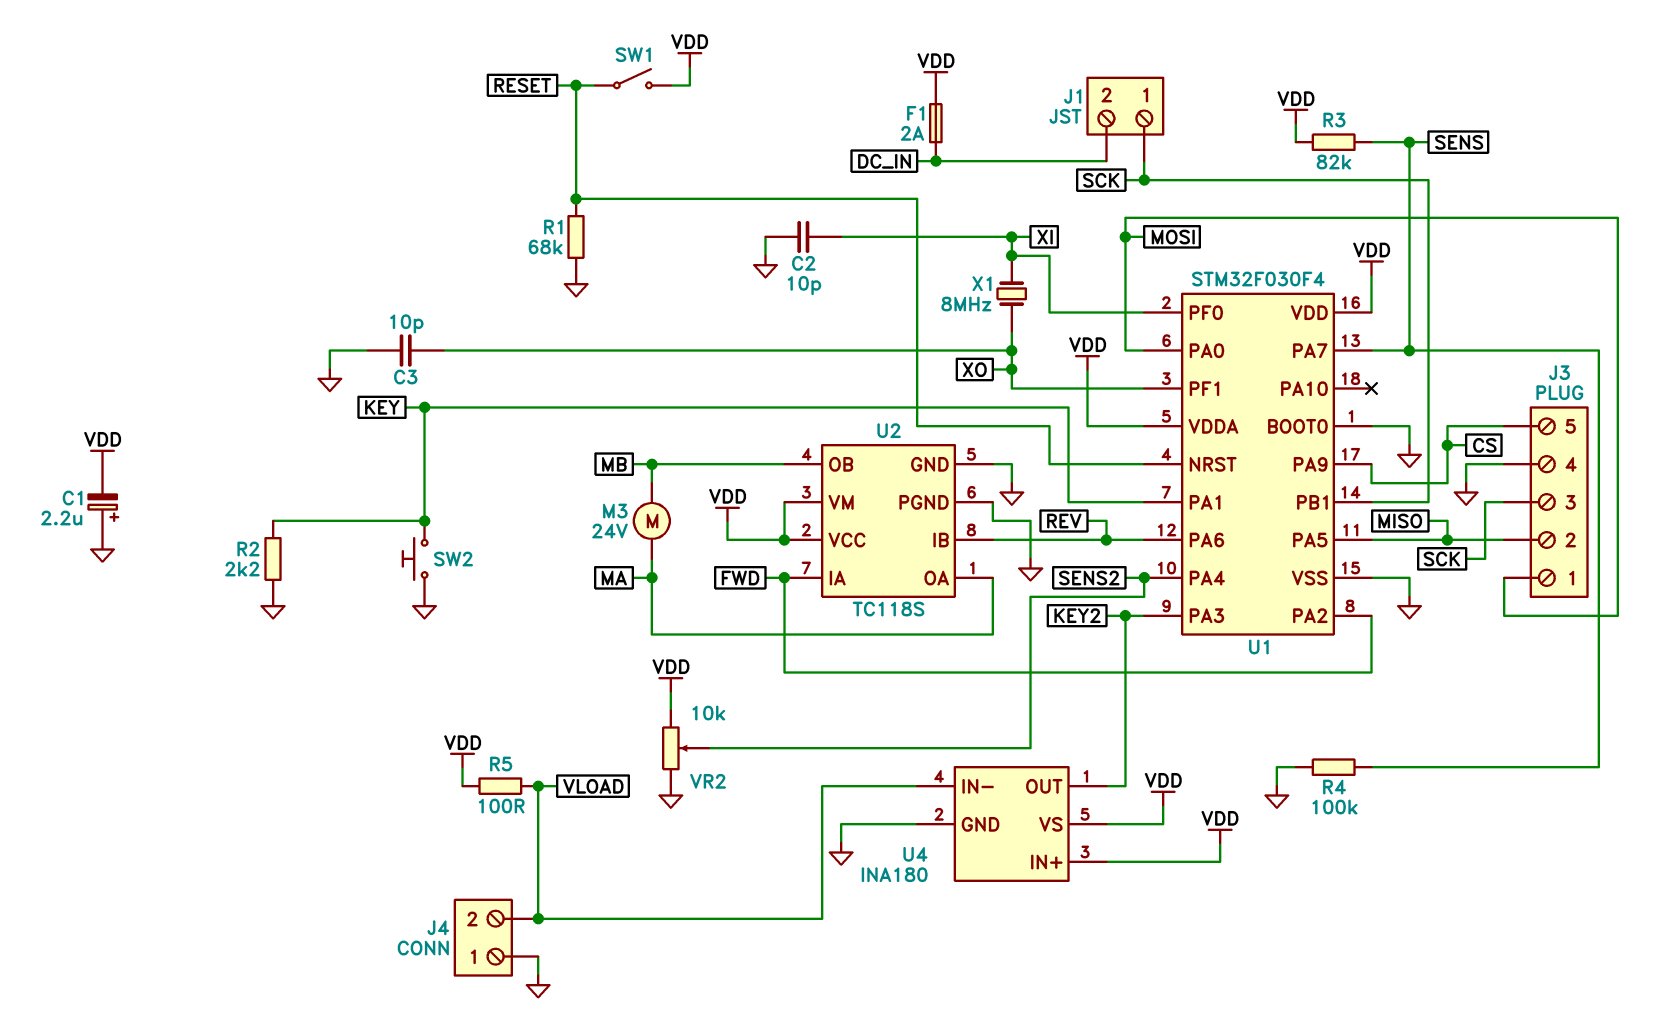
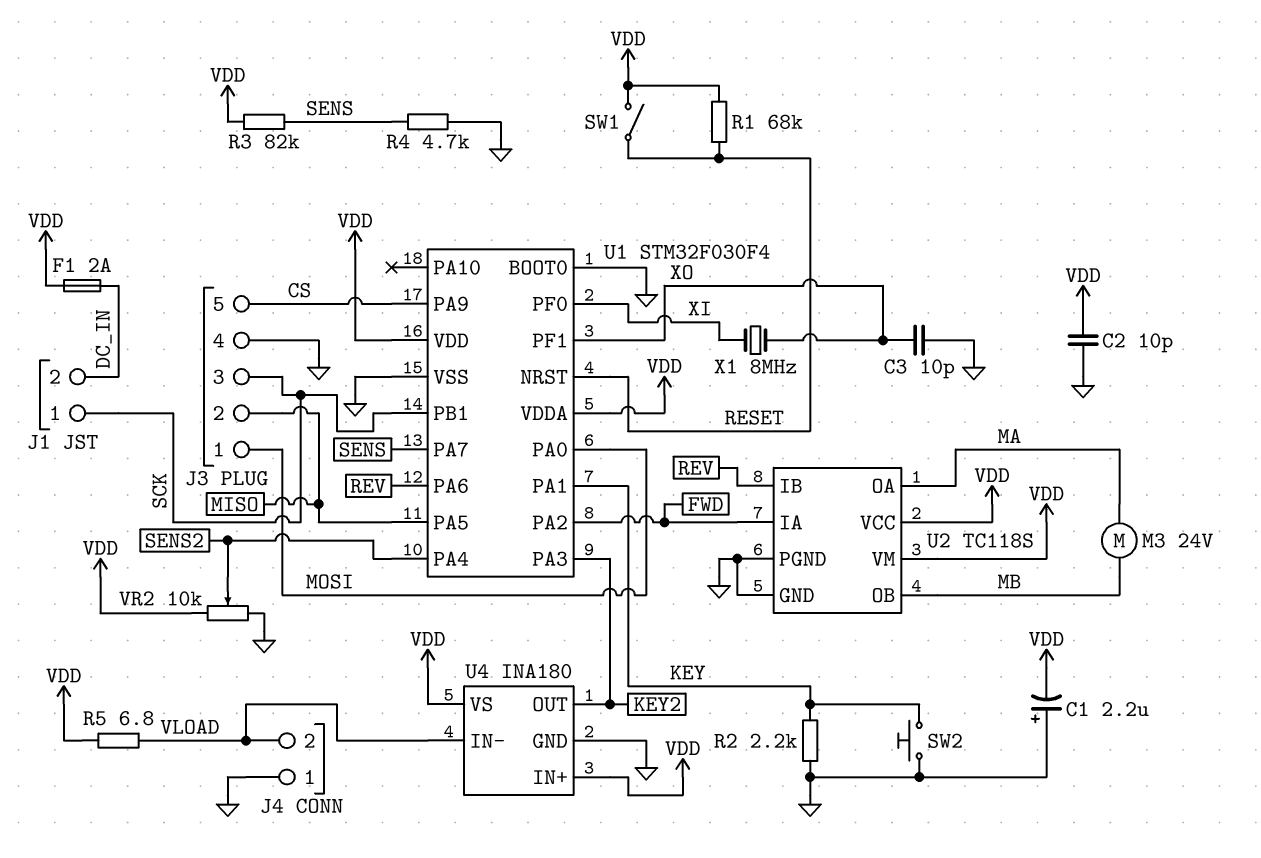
C2: 10pF (GND, XI) -> 10pF (GND, VDD)
R1: 68k (GND, RESET) -> 68k (RESET, VDD)
R4: 100k (GND, SENS) -> 4.7k (GND, SENS)
R5: 100 (VDD, VLOAD) -> 6.8 (VDD, VLOAD)

